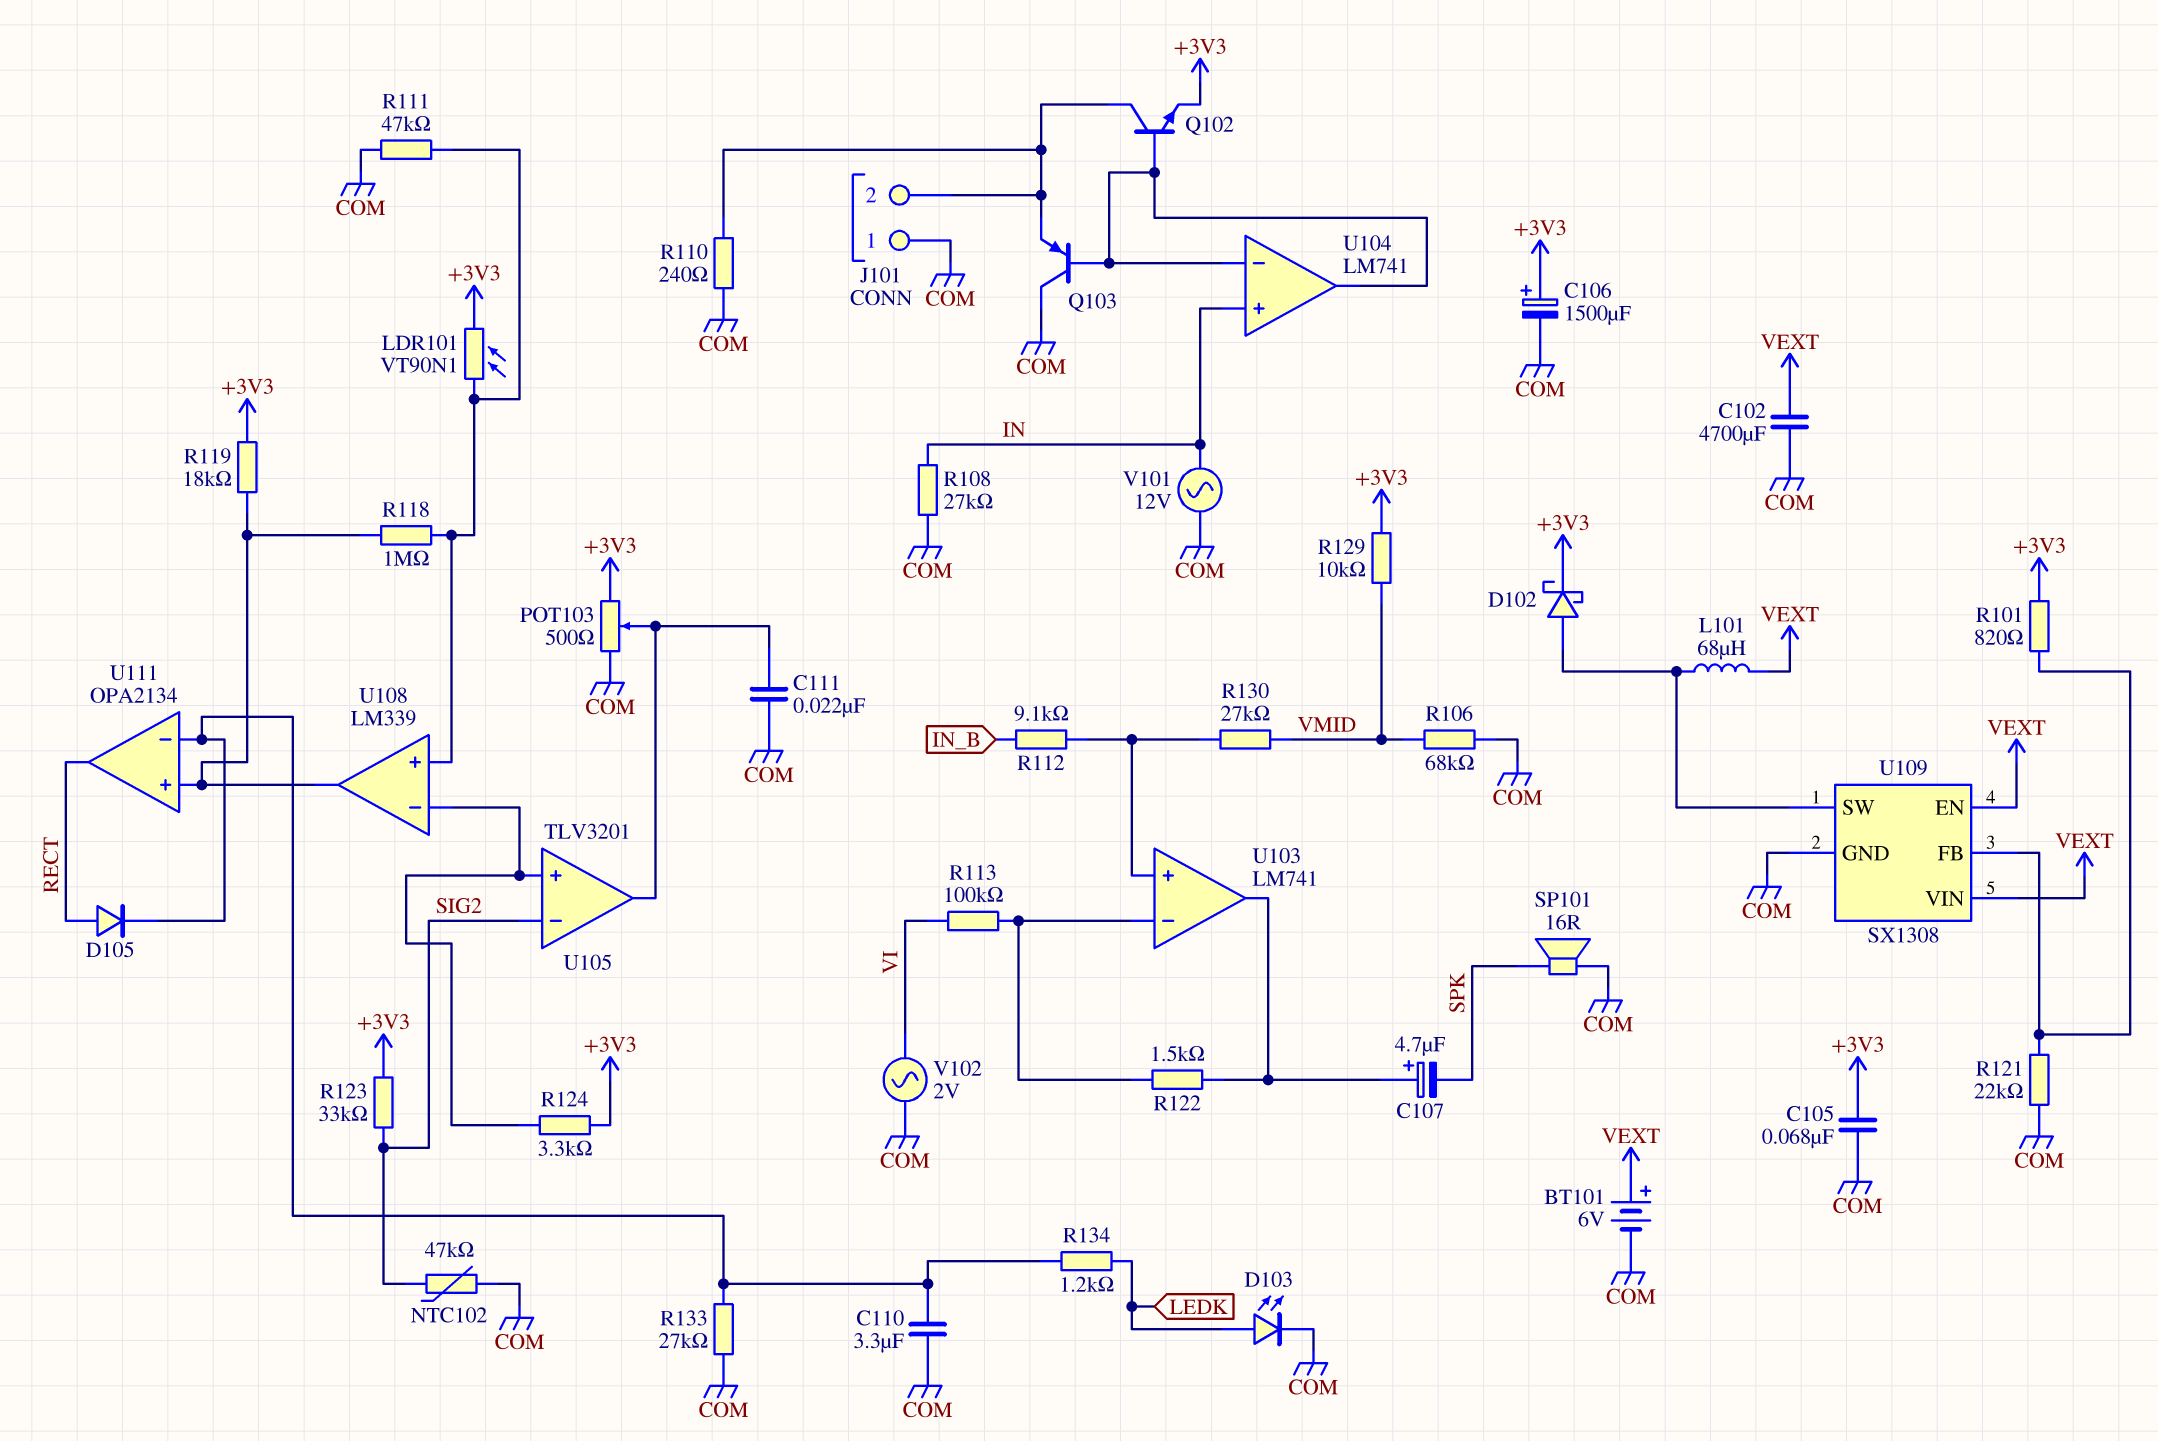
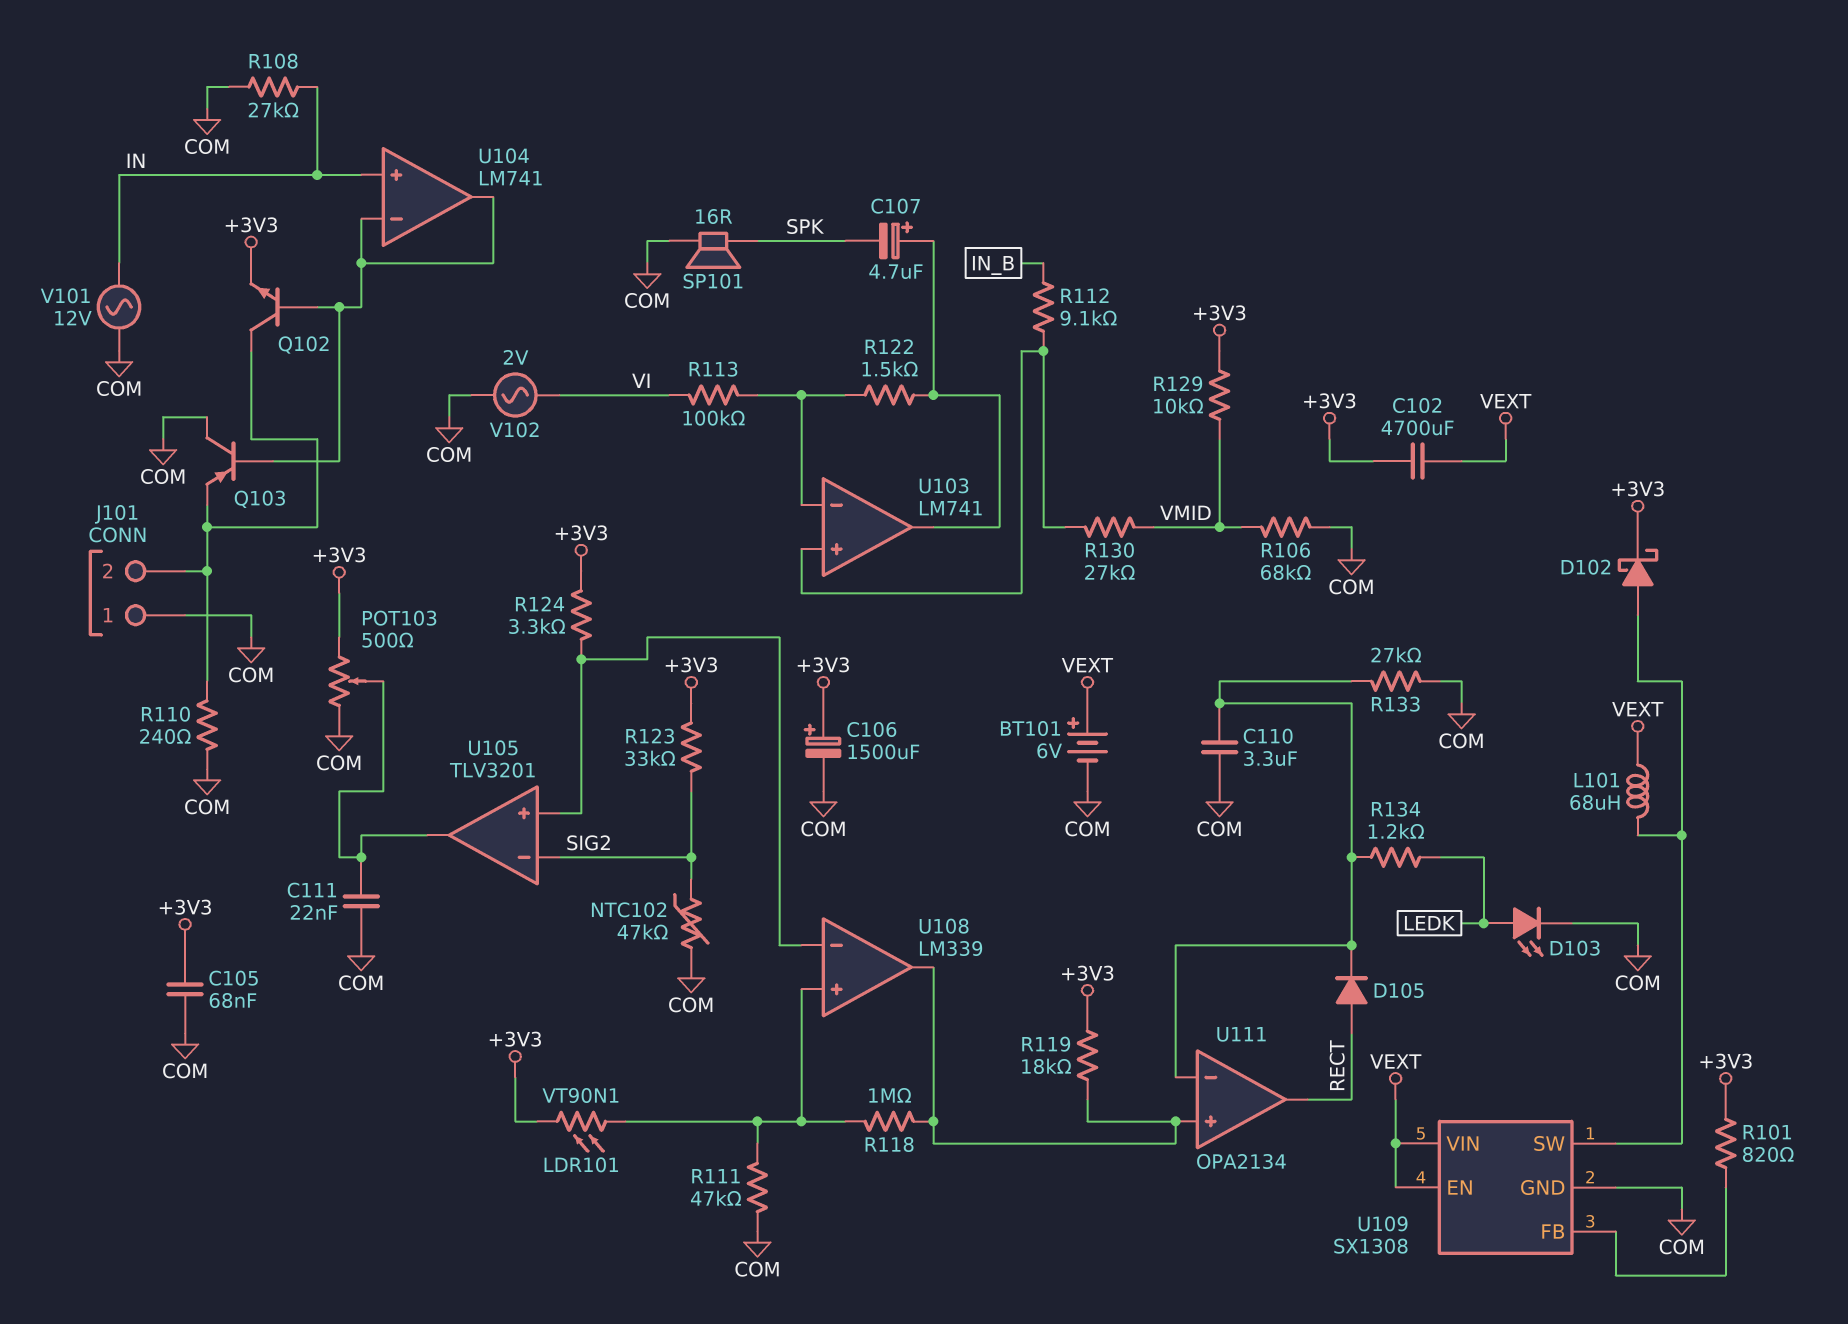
C102: 4700uF (COM, VEXT) -> 4700uF (+3V3, VEXT)
R121: 22k (COM, U109/FB) -> none

